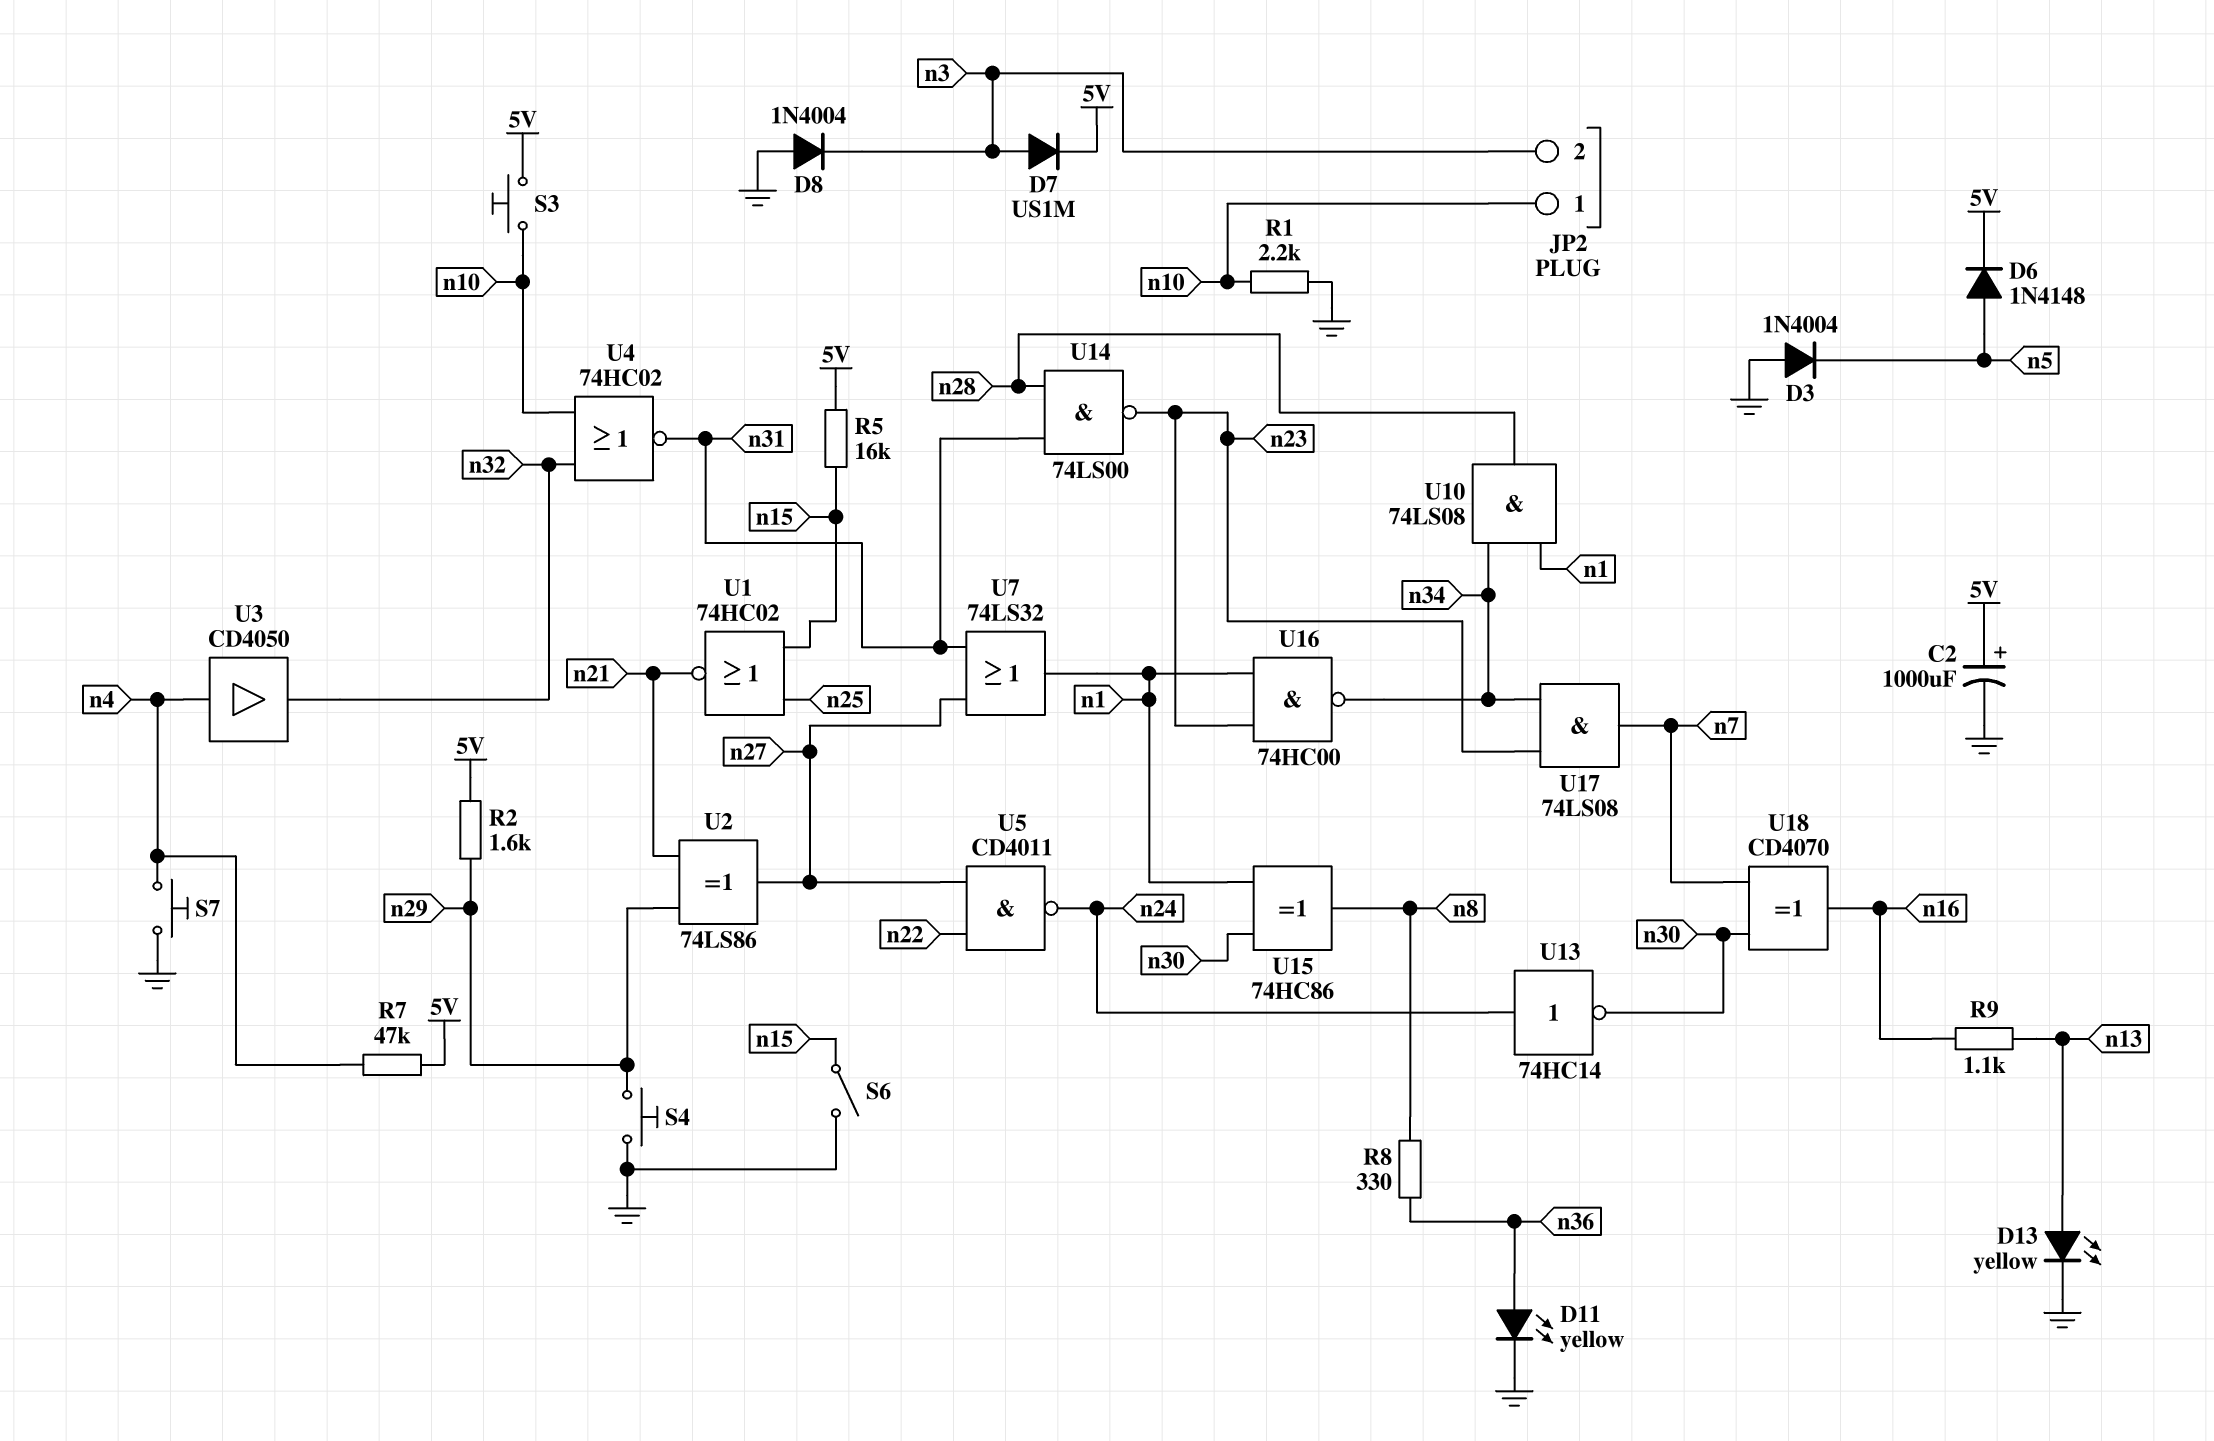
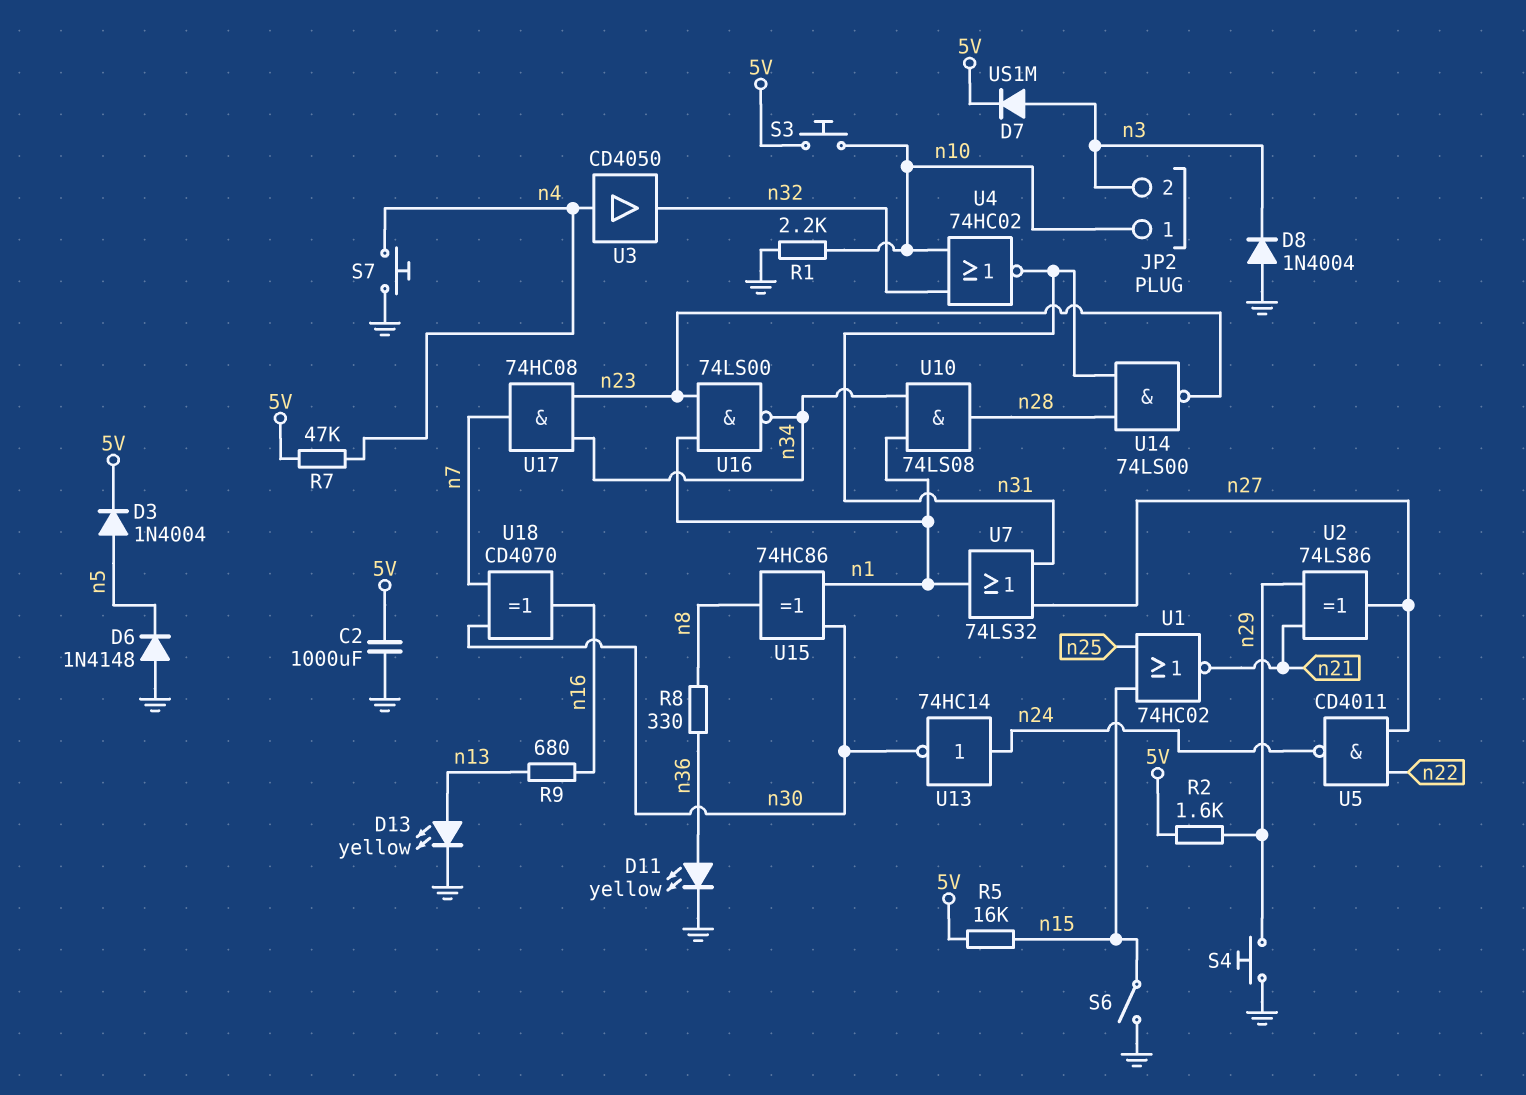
C2: 1000uF (plus 5V, minus GND) -> 1000uF (5V, GND)
D3: diode 1N4004 (A GND, K n5) -> diode 1N4004 (A n5, K 5V)
D6: diode 1N4148 (A n5, K 5V) -> diode 1N4148 (A GND, K n5)
R9: 1.1k (n13, n16) -> 680 (n13, n16)
U16: NAND 74HC00 (in n1, in n23, out n34) -> NAND 74LS00 (in n1, in n23, out n34)
U17: AND 74LS08 (in n23, in n34, out n7) -> AND 74HC08 (in n23, in n34, out n7)

